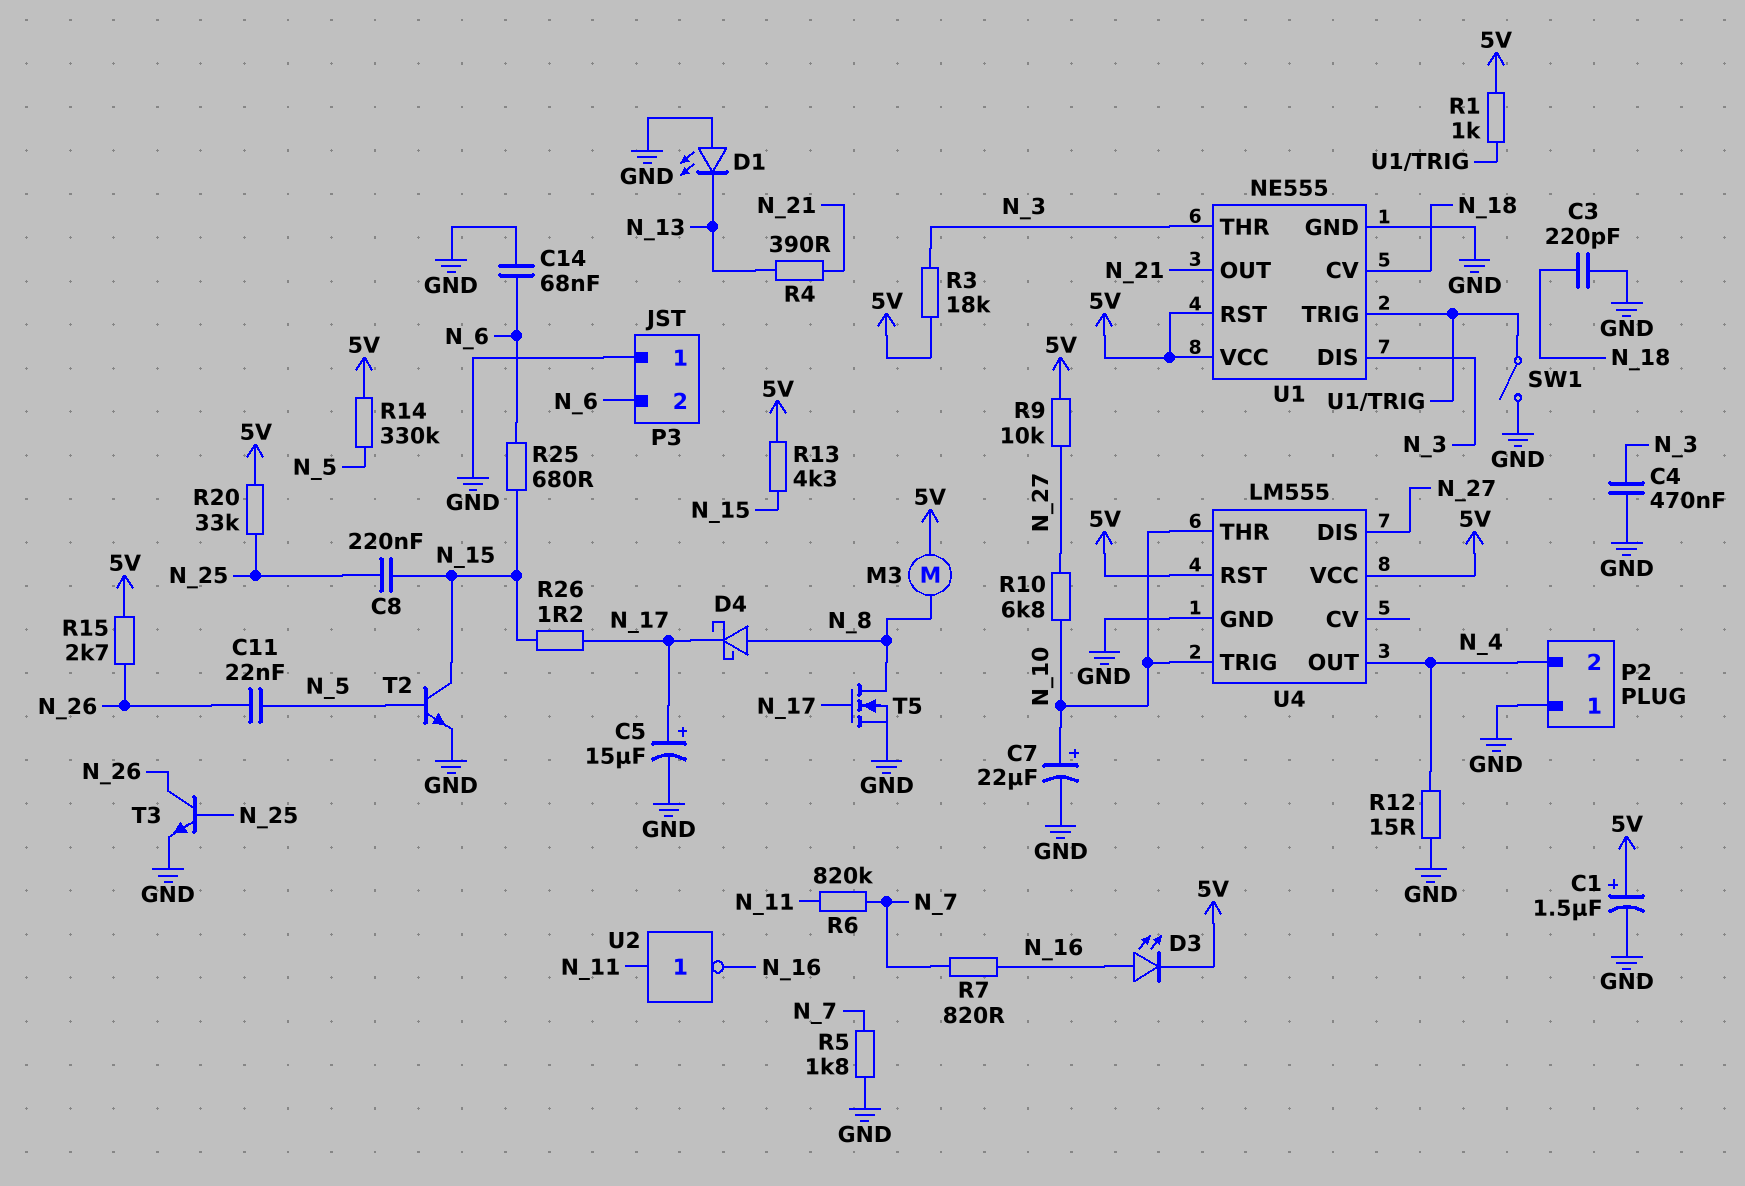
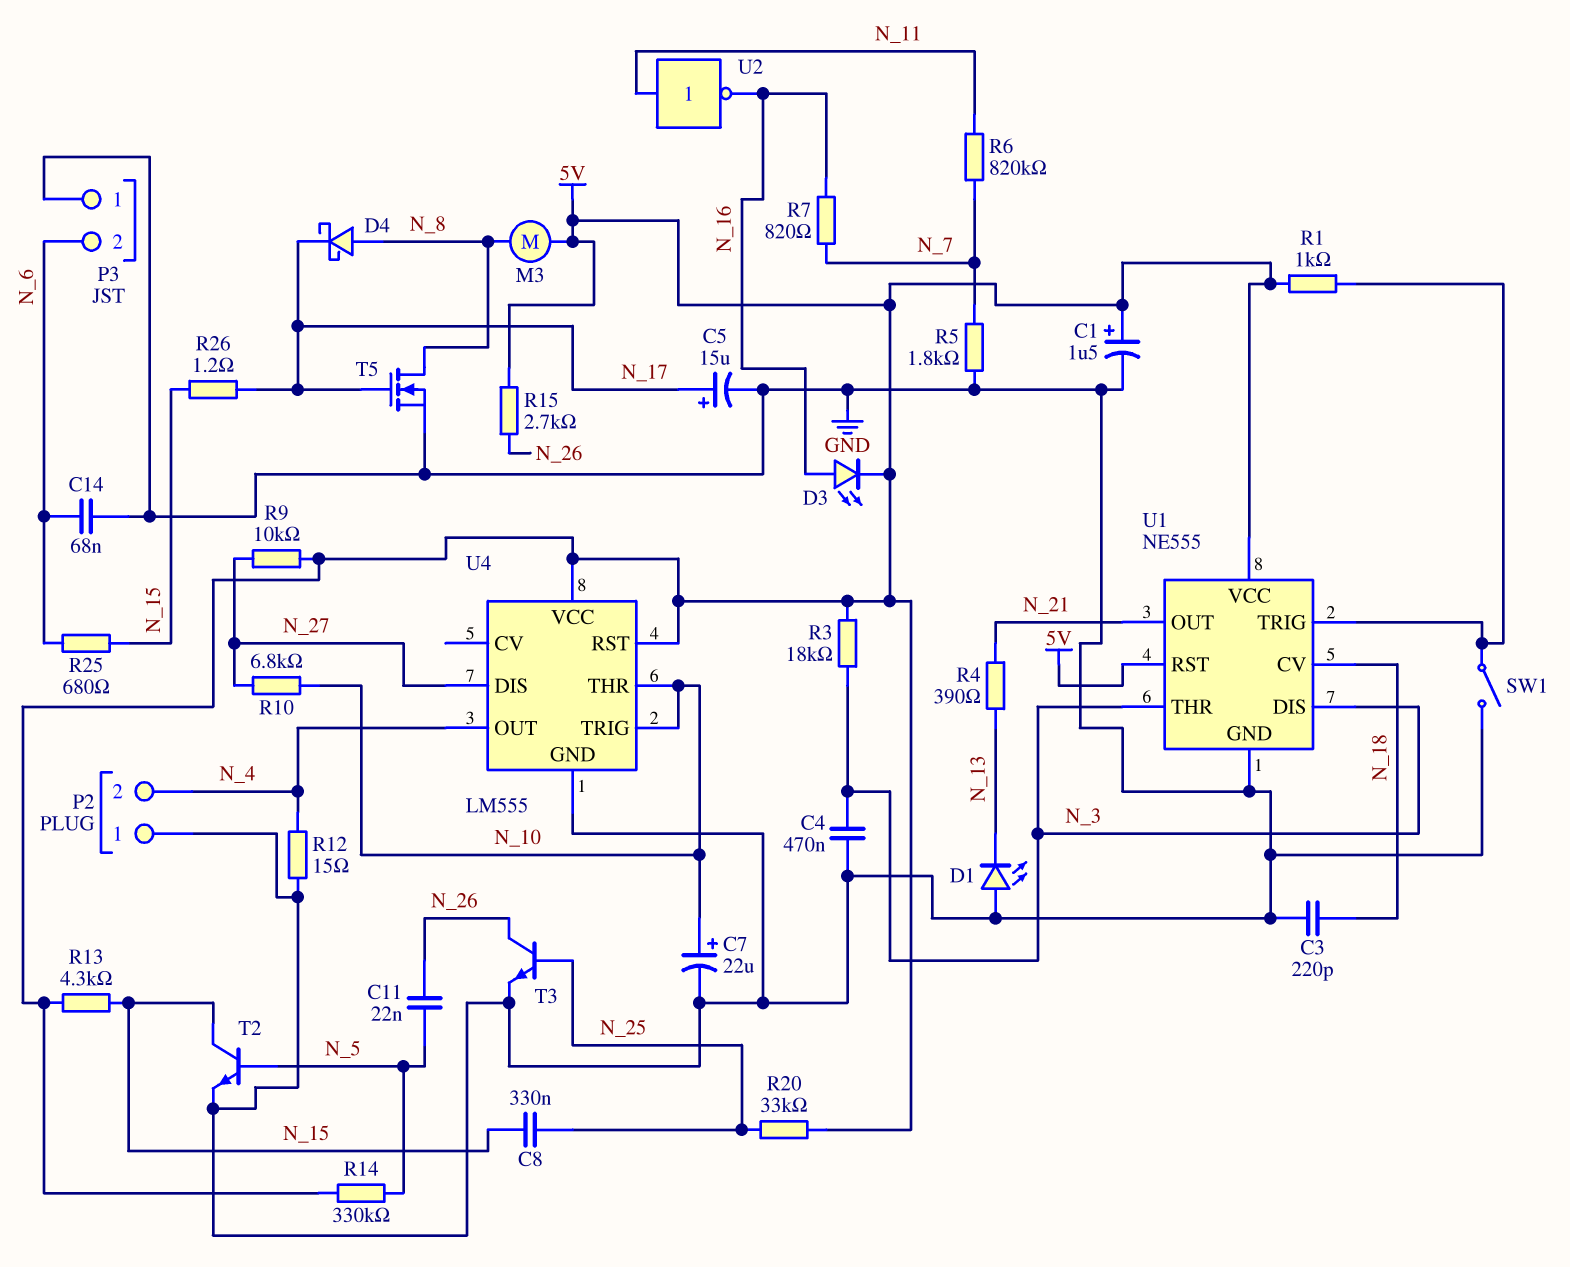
C8: 220nF (N_15, N_25) -> 330nF (N_15, N_25)

